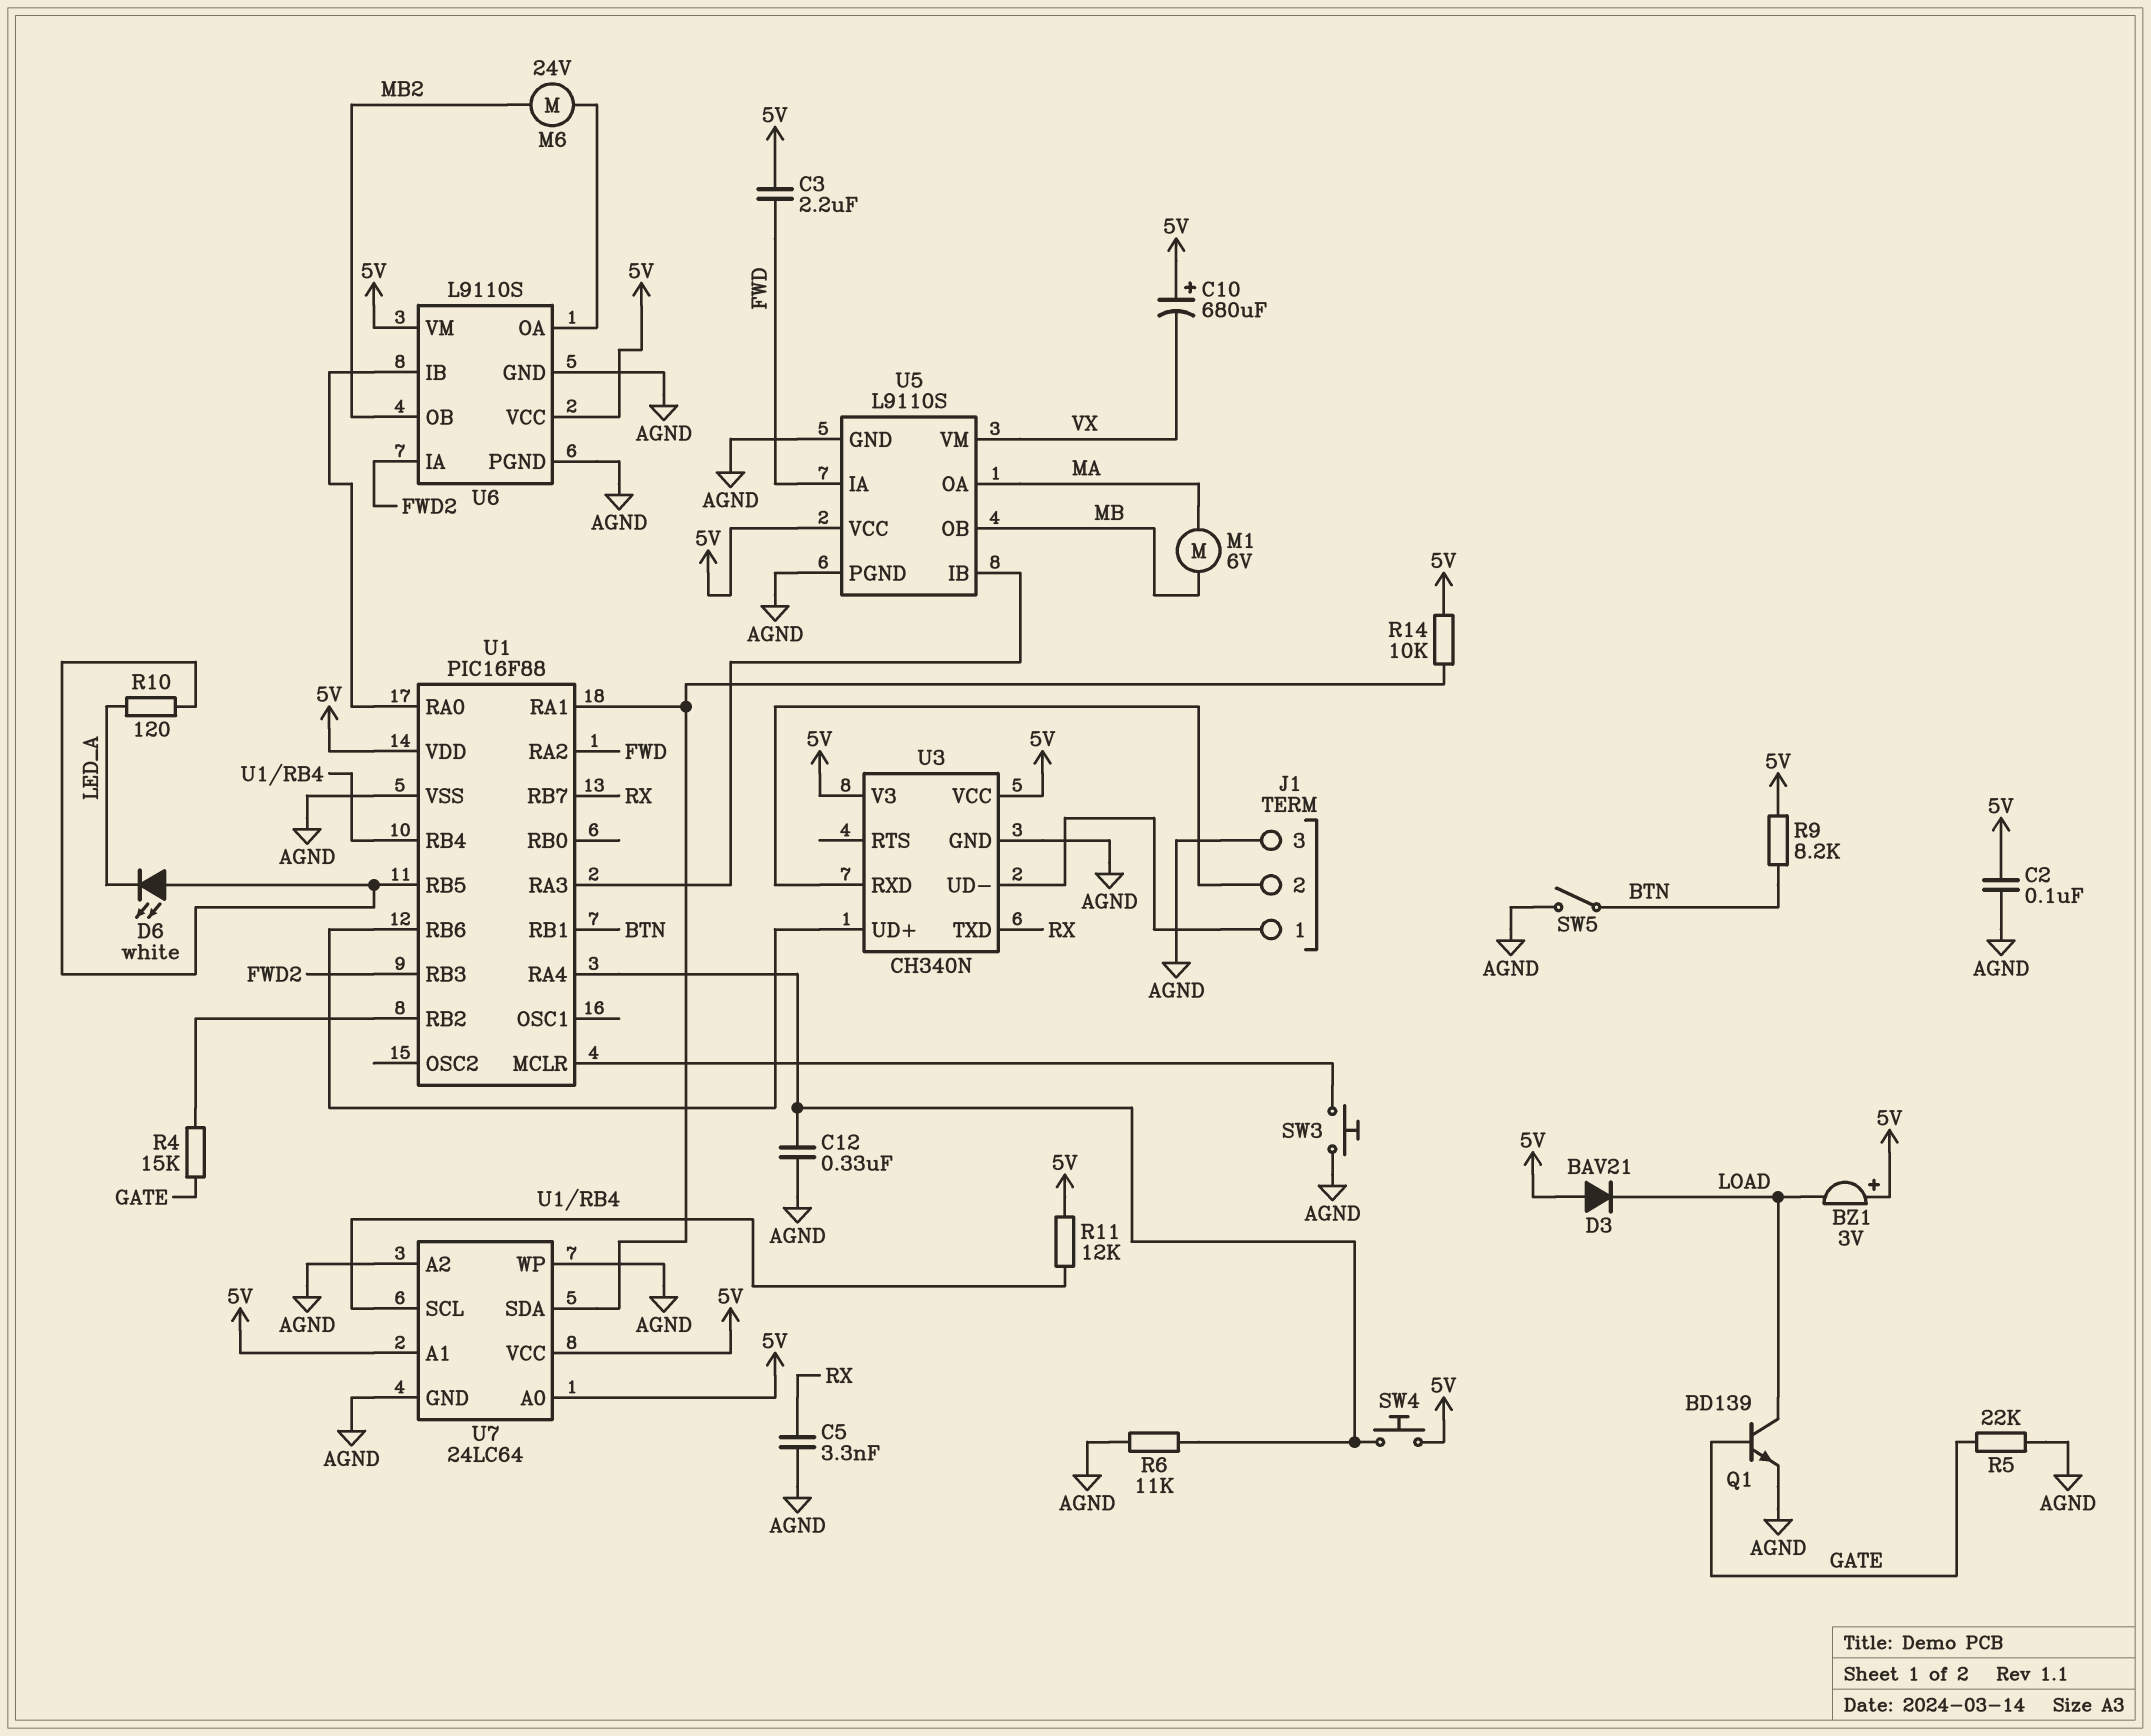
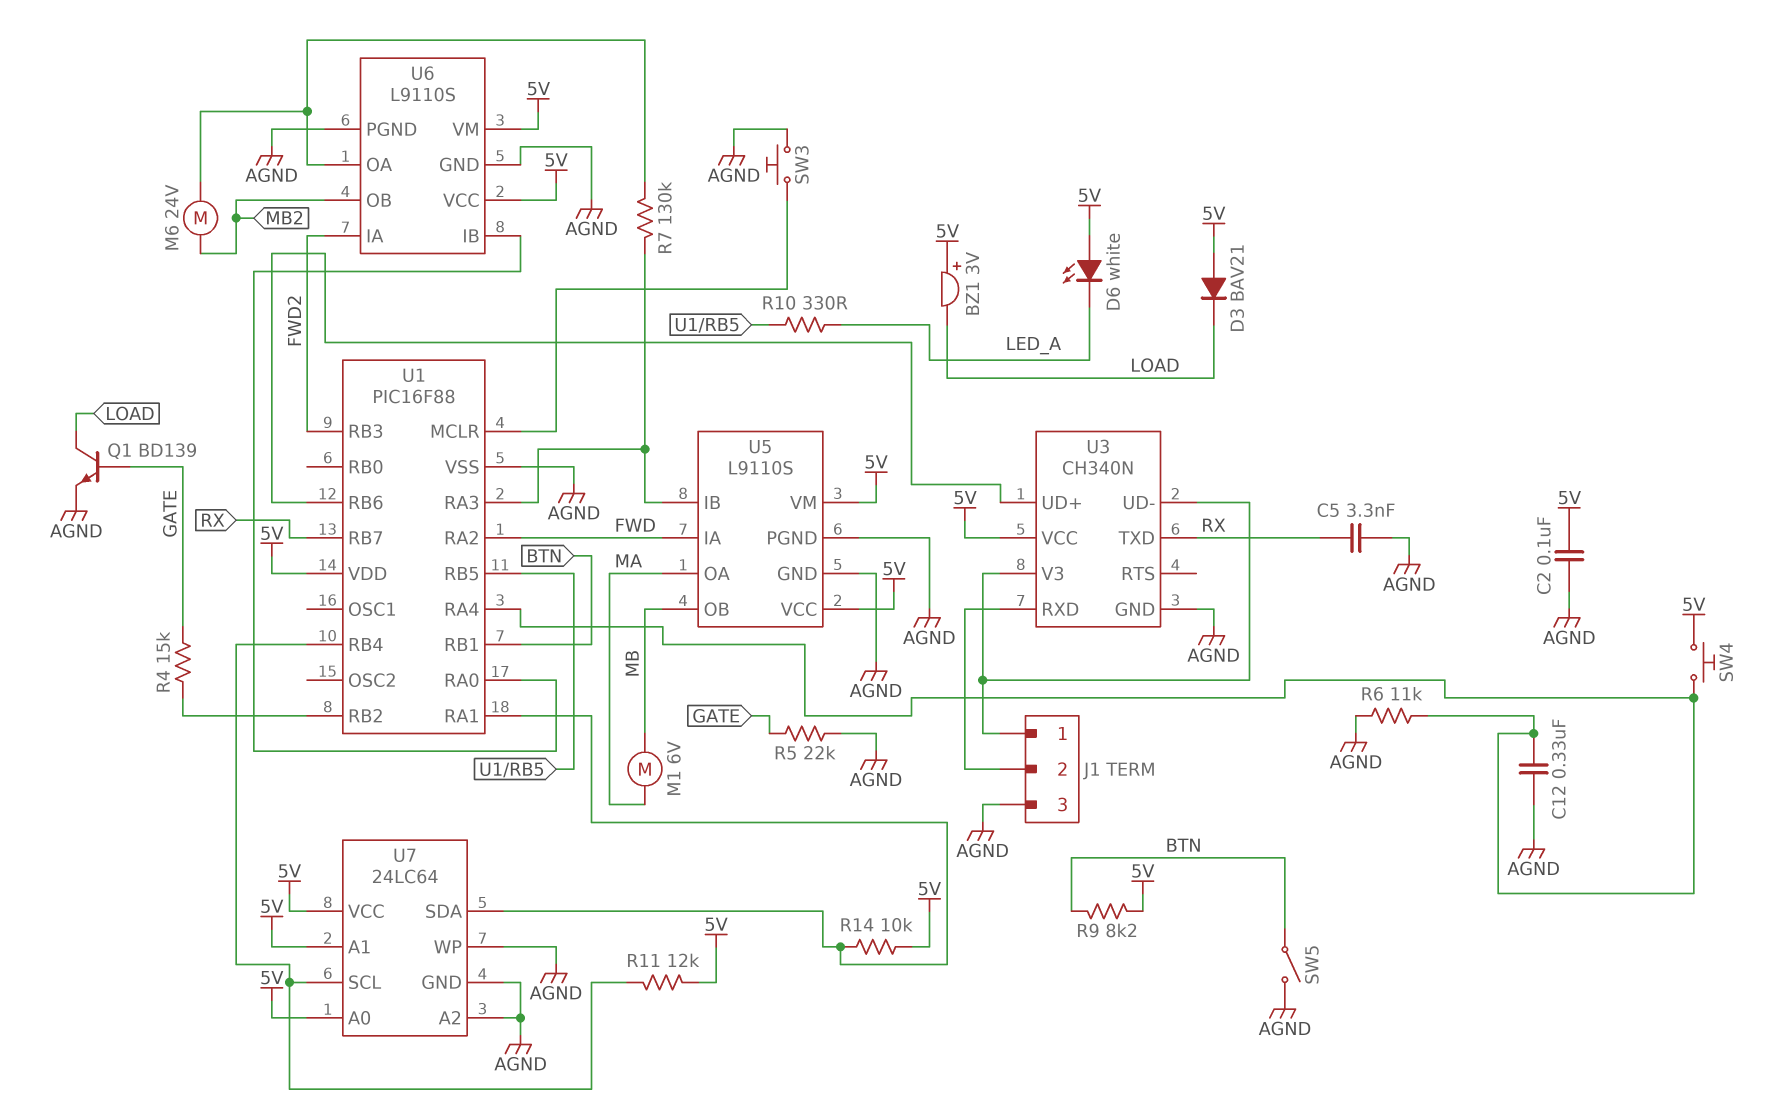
C3: 2.2uF (5V, FWD) -> none
C10: 680uF (plus 5V, minus VX) -> none
D6: LED white (A U1/RB5, K LED_A) -> LED white (A 5V, K LED_A)
R7: none -> 130k (U1/RA3, U6/OA)
R10: 120 (LED_A, U1/RB5) -> 330 (LED_A, U1/RB5)
U3 pin V3: 5V -> J1/1
U5 pin VM: VX -> 5V

